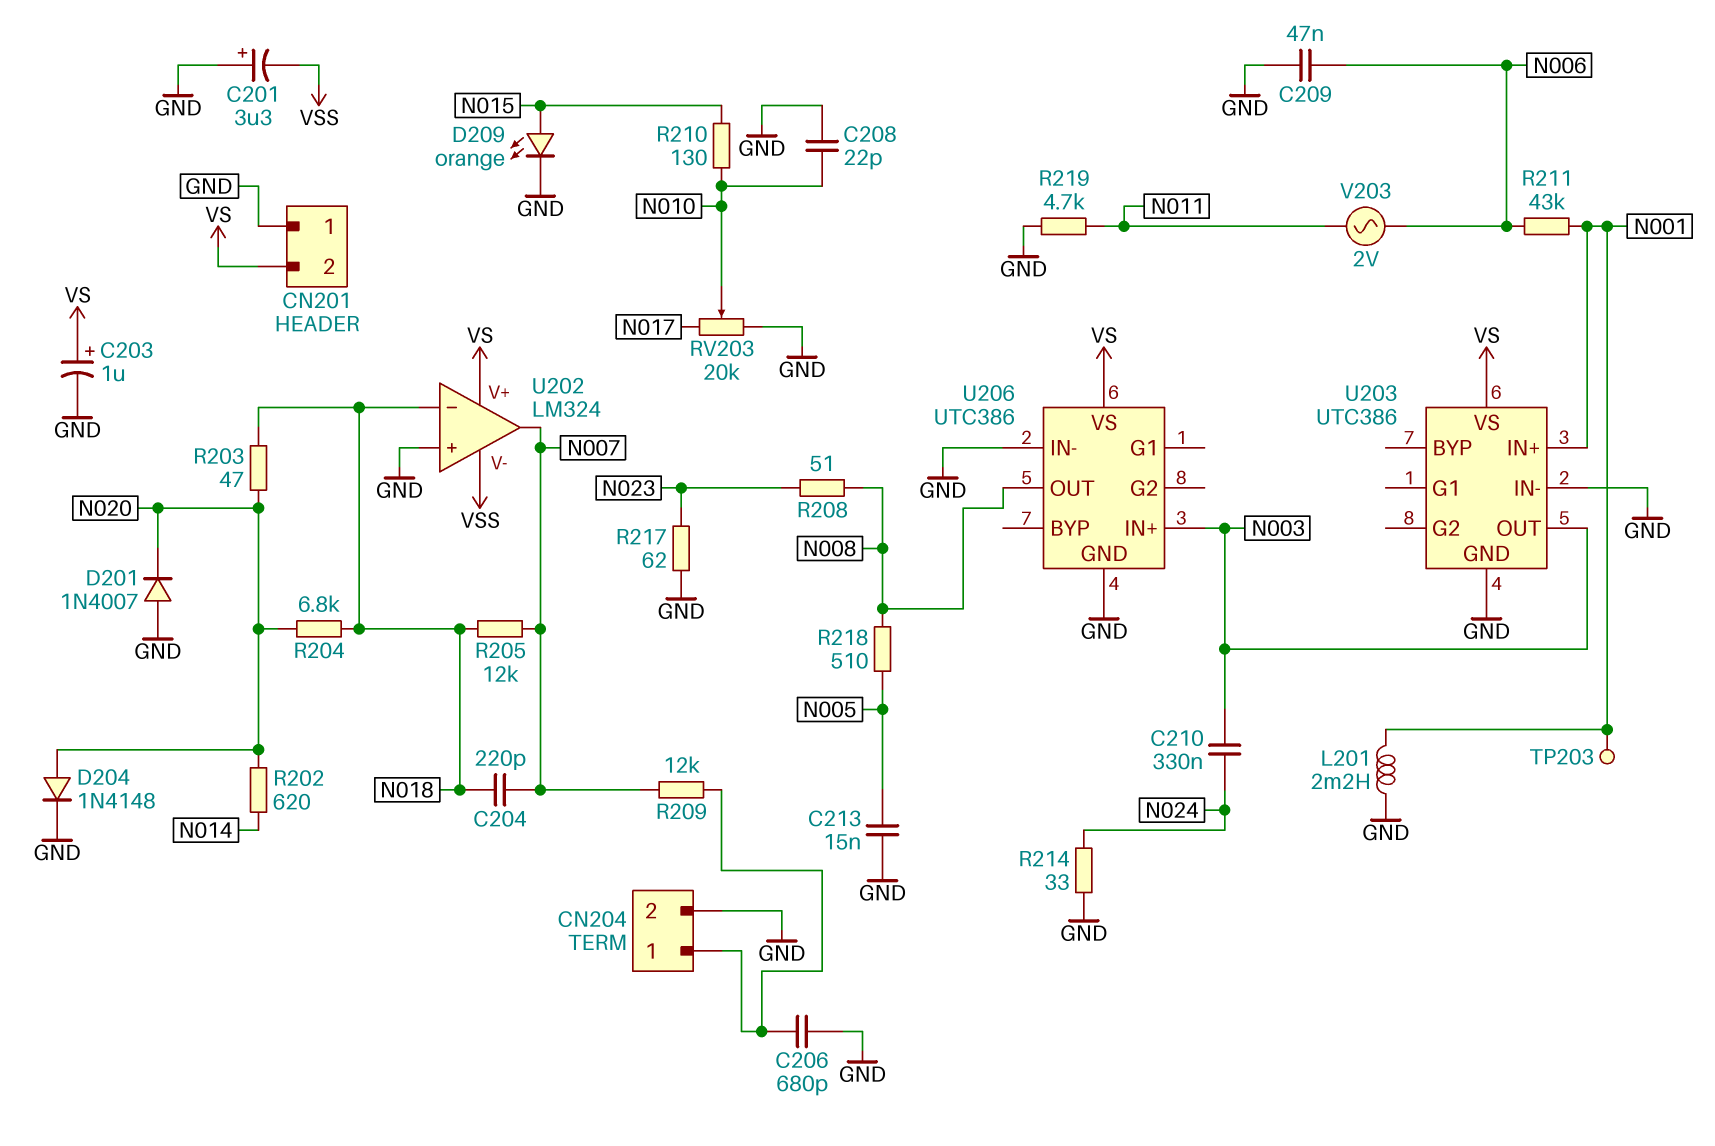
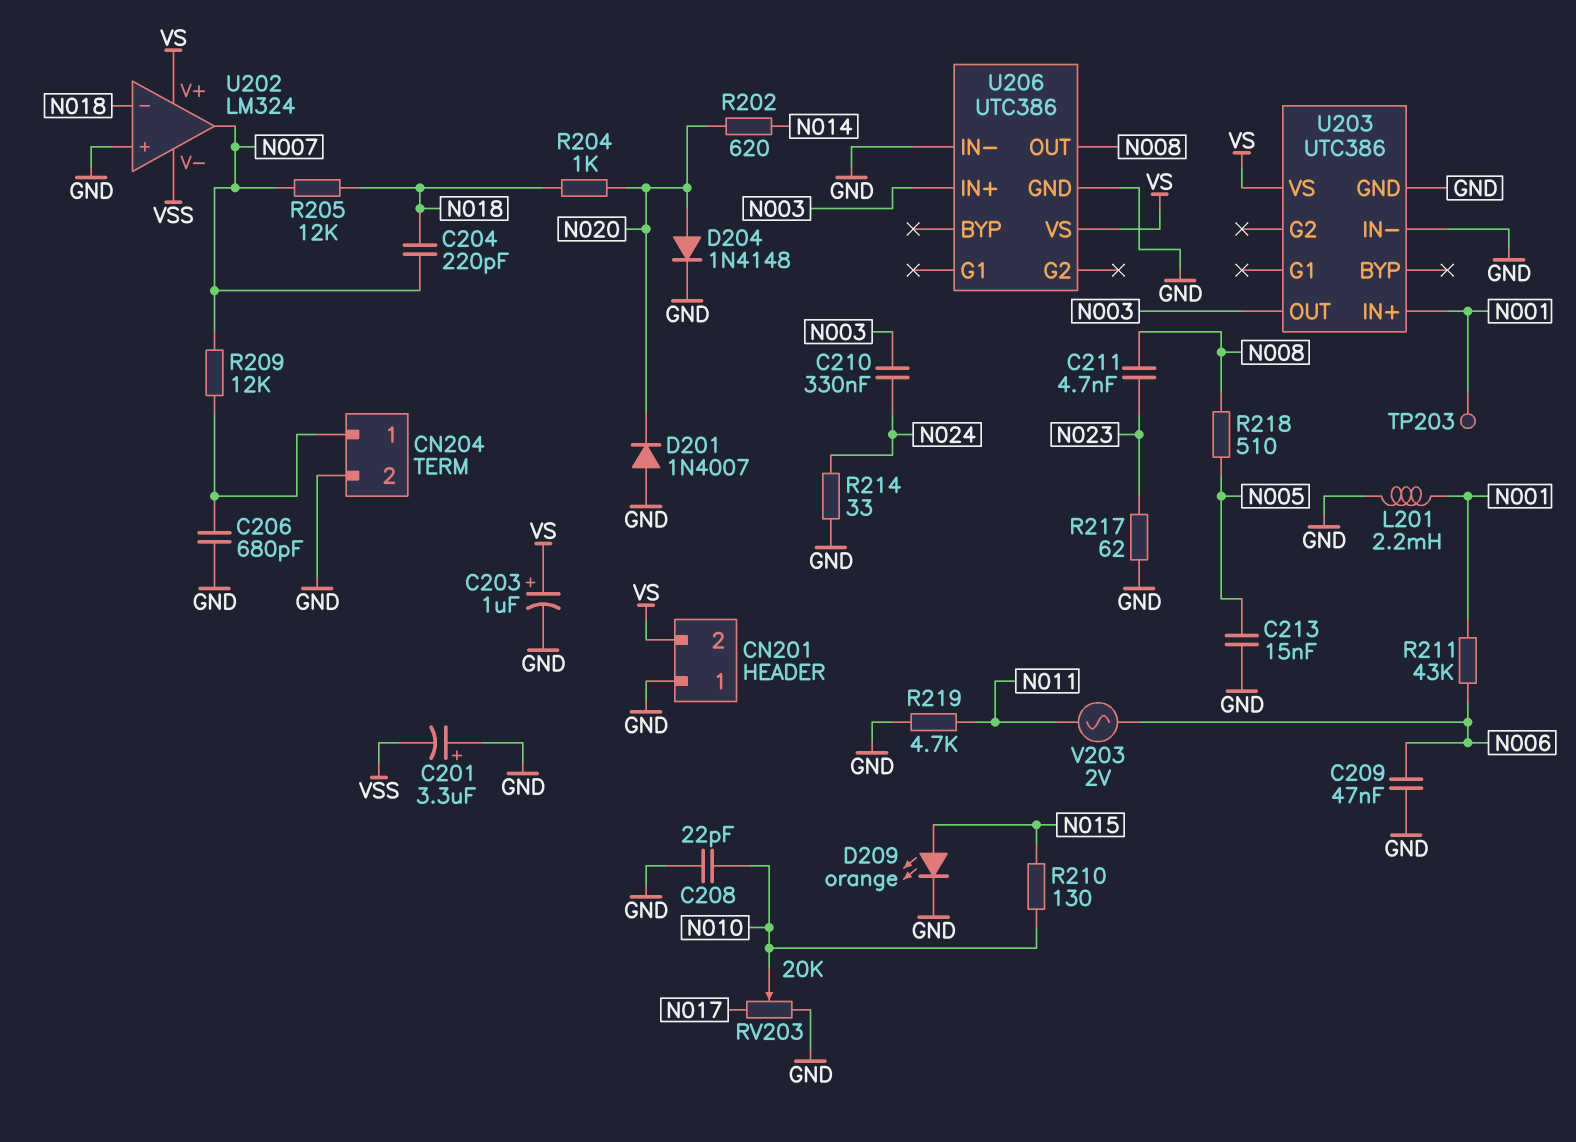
C211: none -> 4.7nF (N008, N023)
R203: 47 (N018, N020) -> none
R204: 6.8k (N018, N020) -> 1k (N018, N020)
R208: 51 (N008, N023) -> none

